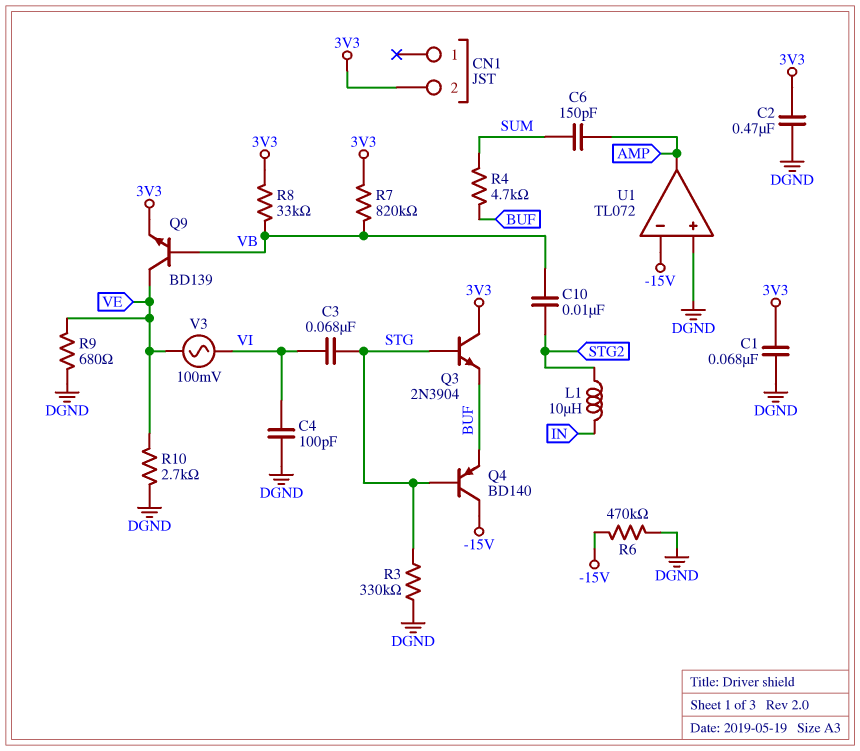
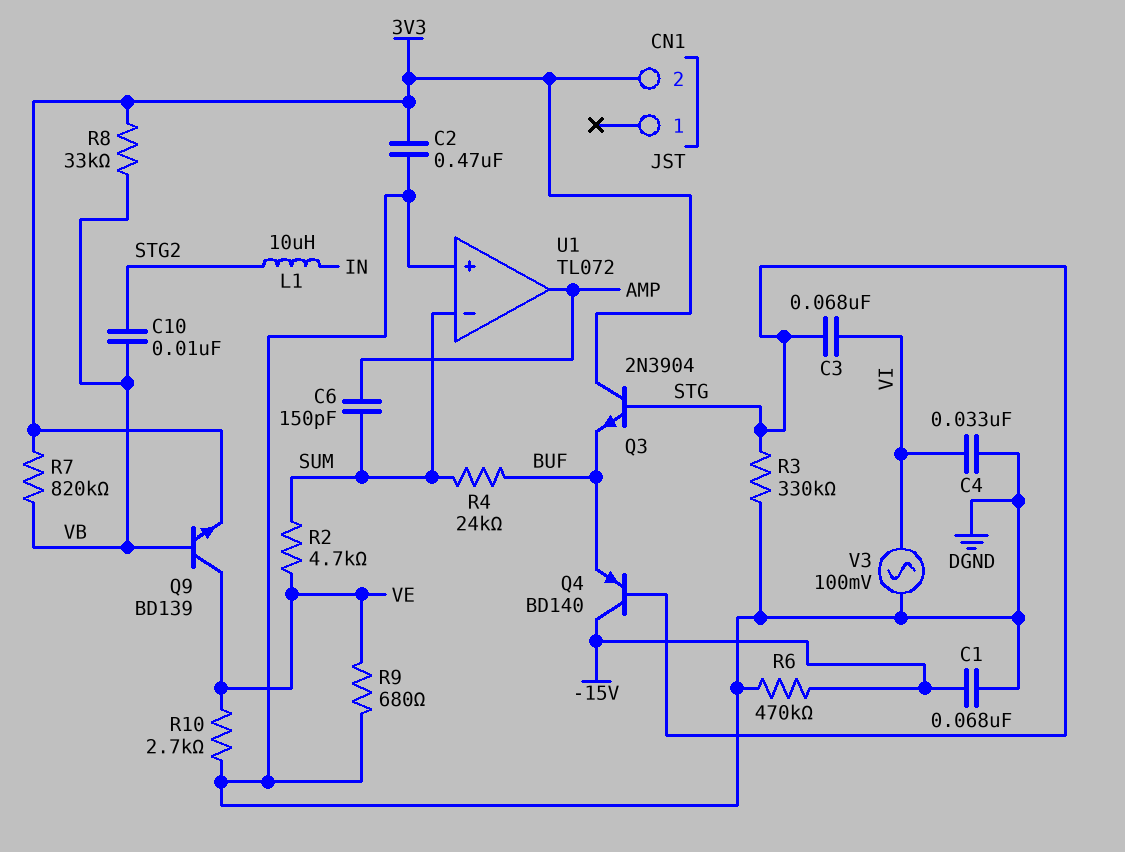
C1: 68nF (3V3, DGND) -> 68nF (-15V, DGND)
C4: 100pF (DGND, VI) -> 33nF (DGND, VI)
R2: none -> 4.7k (SUM, VE)
R4: 4.7k (BUF, SUM) -> 24k (BUF, SUM)
U1 pin in-: -15V -> SUM
V3: AC 100mV (VE, VI) -> AC 100mV (DGND, VI)

